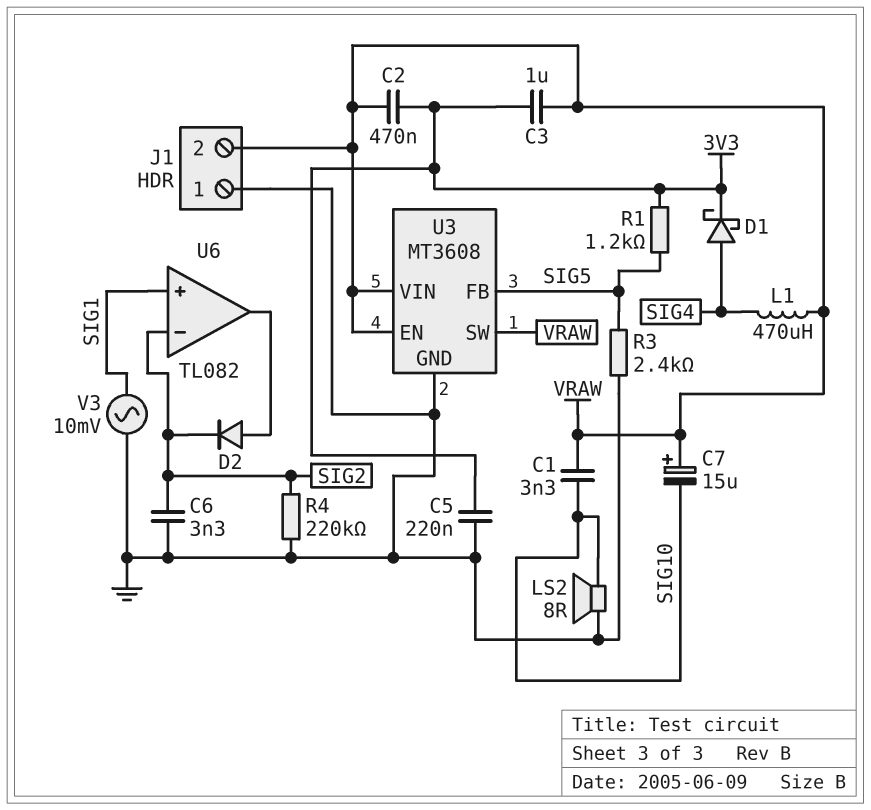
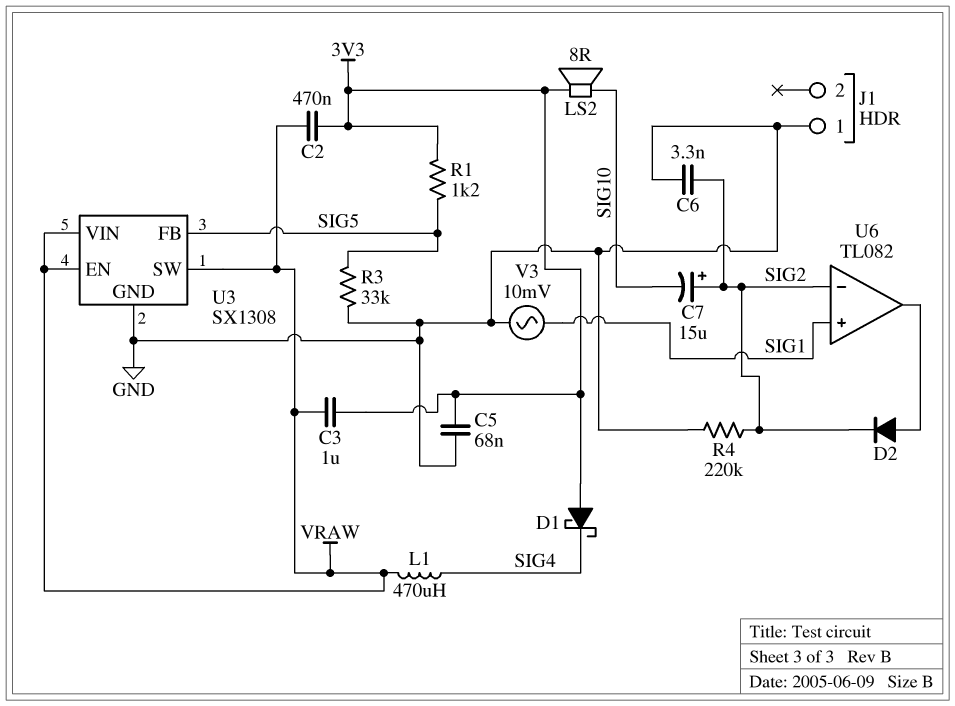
C1: 3.3nF (SIG10, VRAW) -> none
C5: 220nF (3V3, GND) -> 68nF (3V3, GND)
C7: 15uF (plus VRAW, minus SIG10) -> 15uF (plus SIG2, minus SIG10)
D1: schottky (A SIG4, K 3V3) -> schottky (A 3V3, K SIG4)
J1 pin 2: VRAW -> none
LS2: speaker 8R (GND, SIG10) -> speaker 8R (3V3, SIG10)
R3: 2.4k (GND, SIG5) -> 33k (GND, SIG5)
U3: MT3608 -> SX1308

